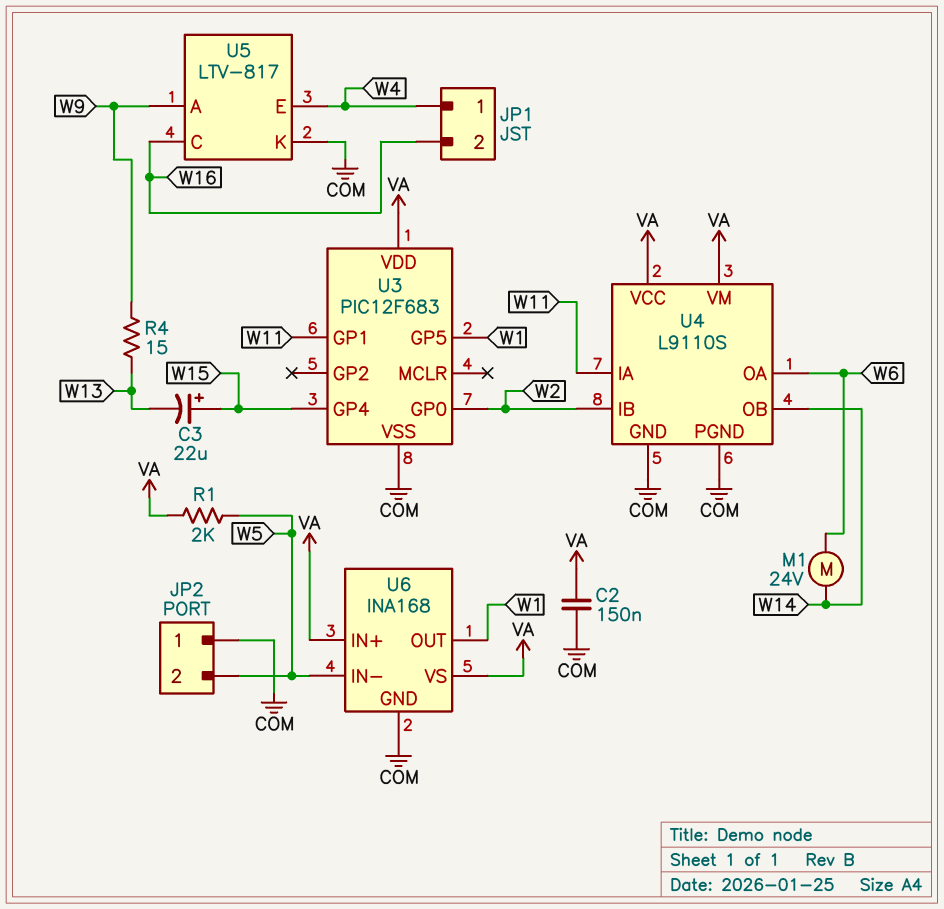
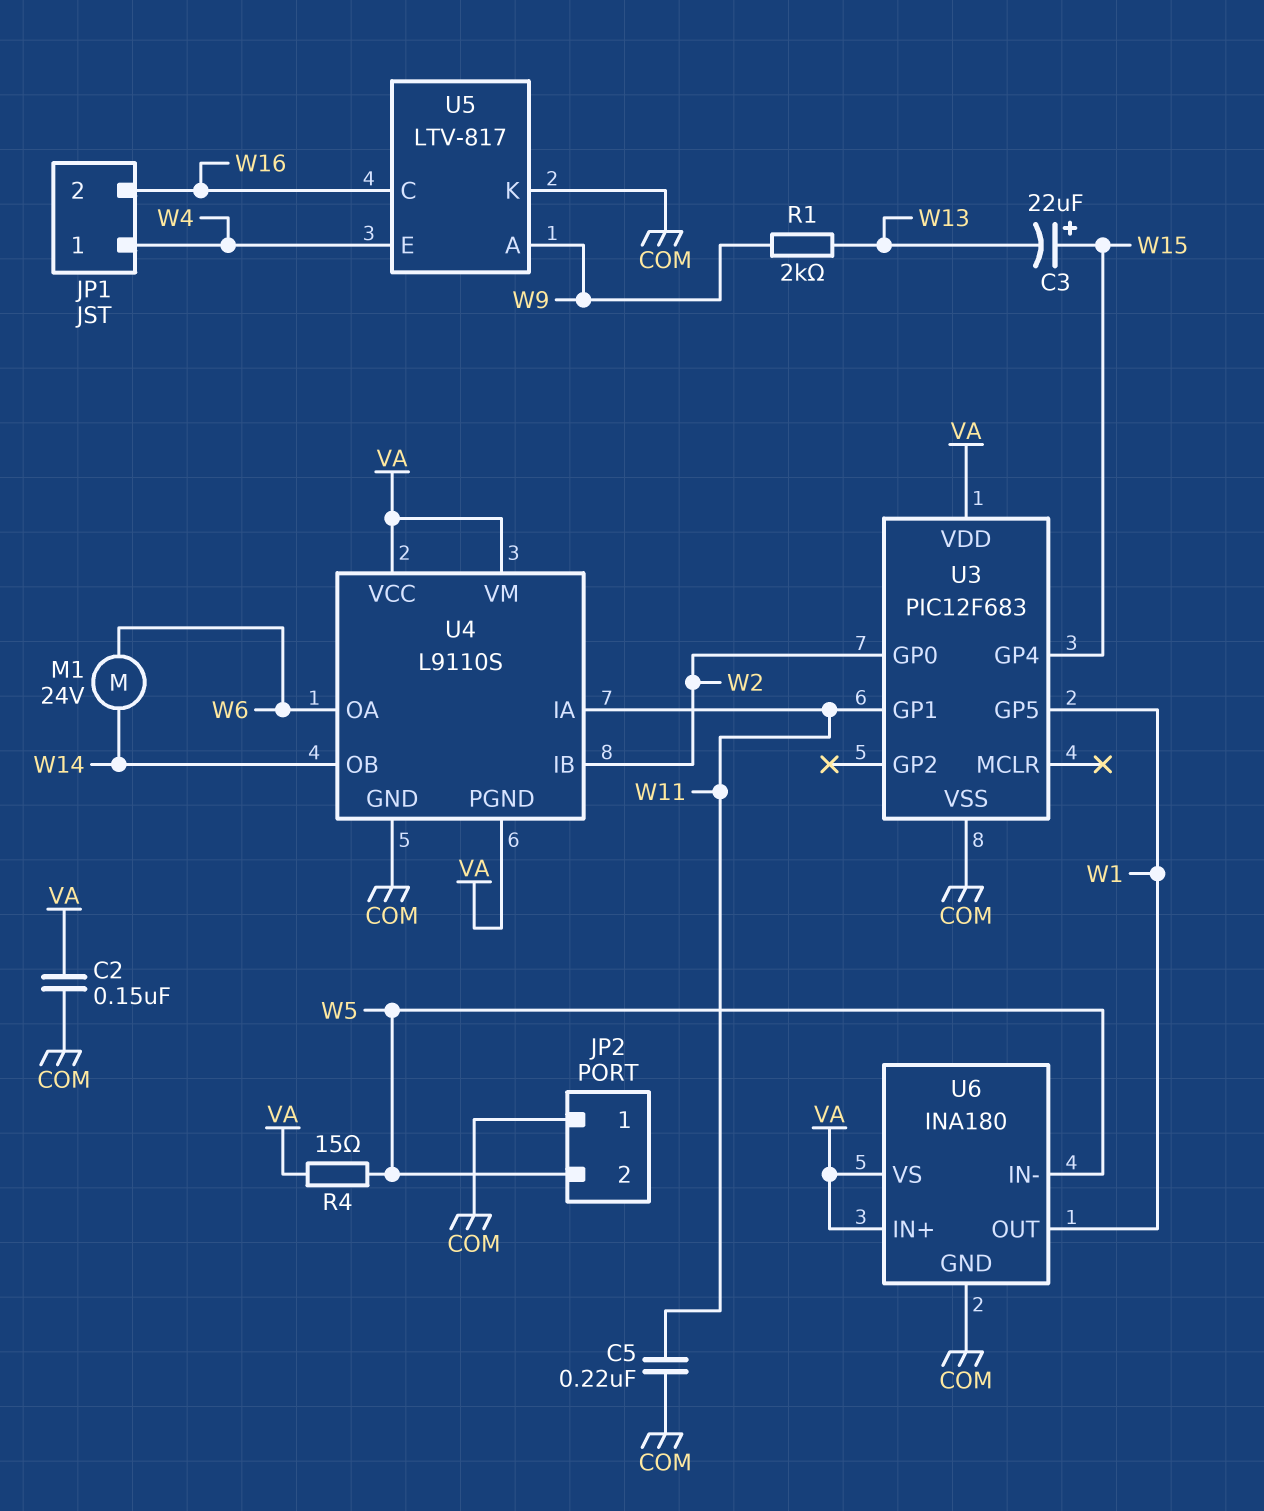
C5: none -> 220nF (COM, W11)
R1: 2k (VA, W5) -> 2k (W9, W13)
R4: 15 (W9, W13) -> 15 (VA, W5)
U4 pin PGND: COM -> VA
U6: INA168 -> INA180

